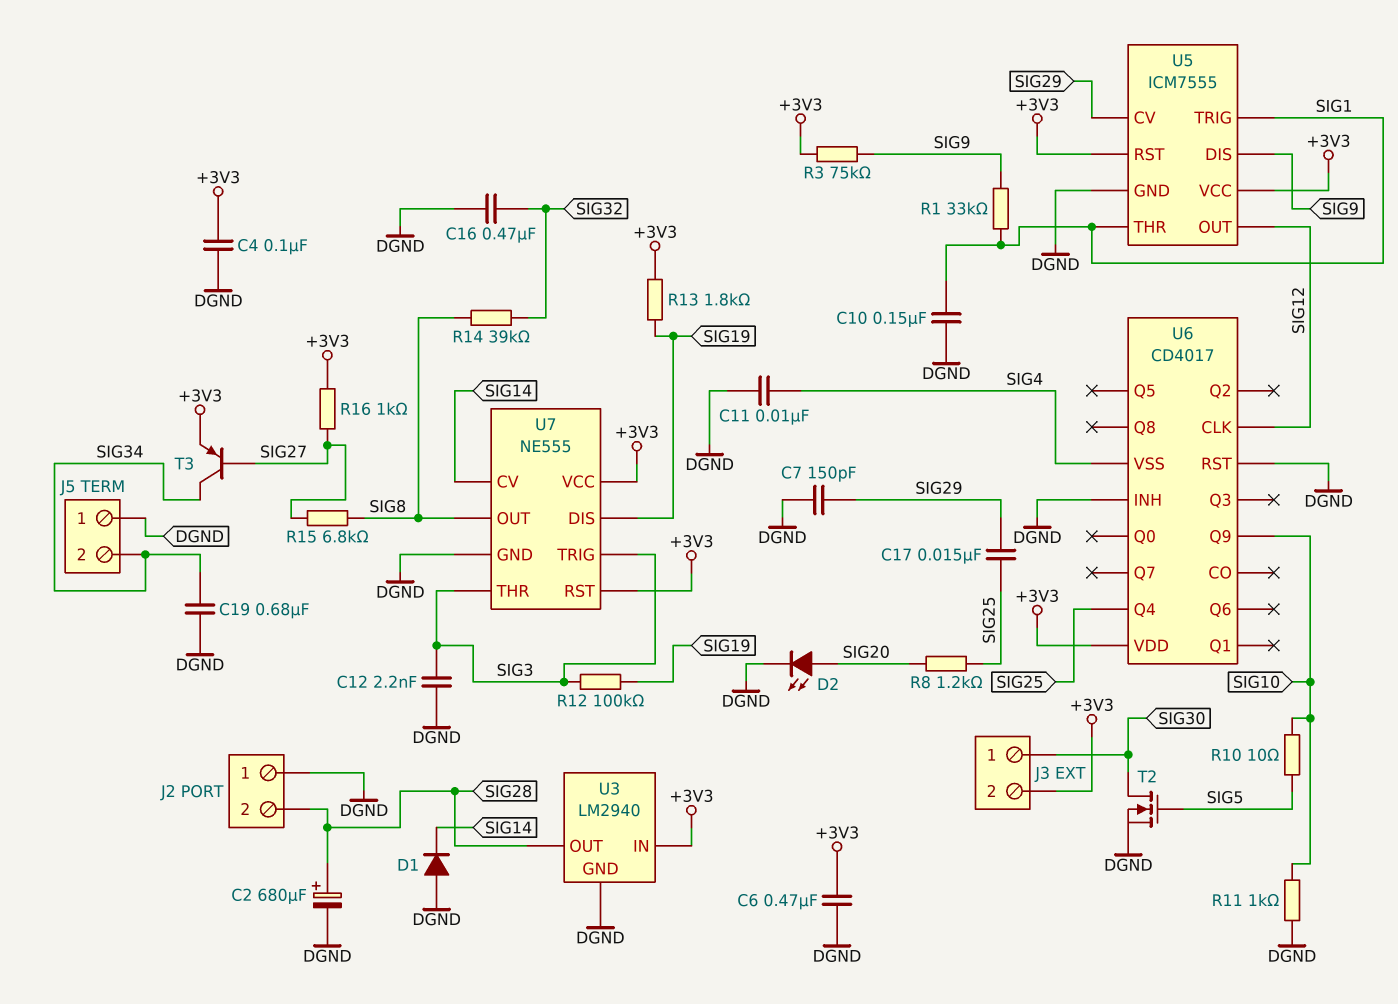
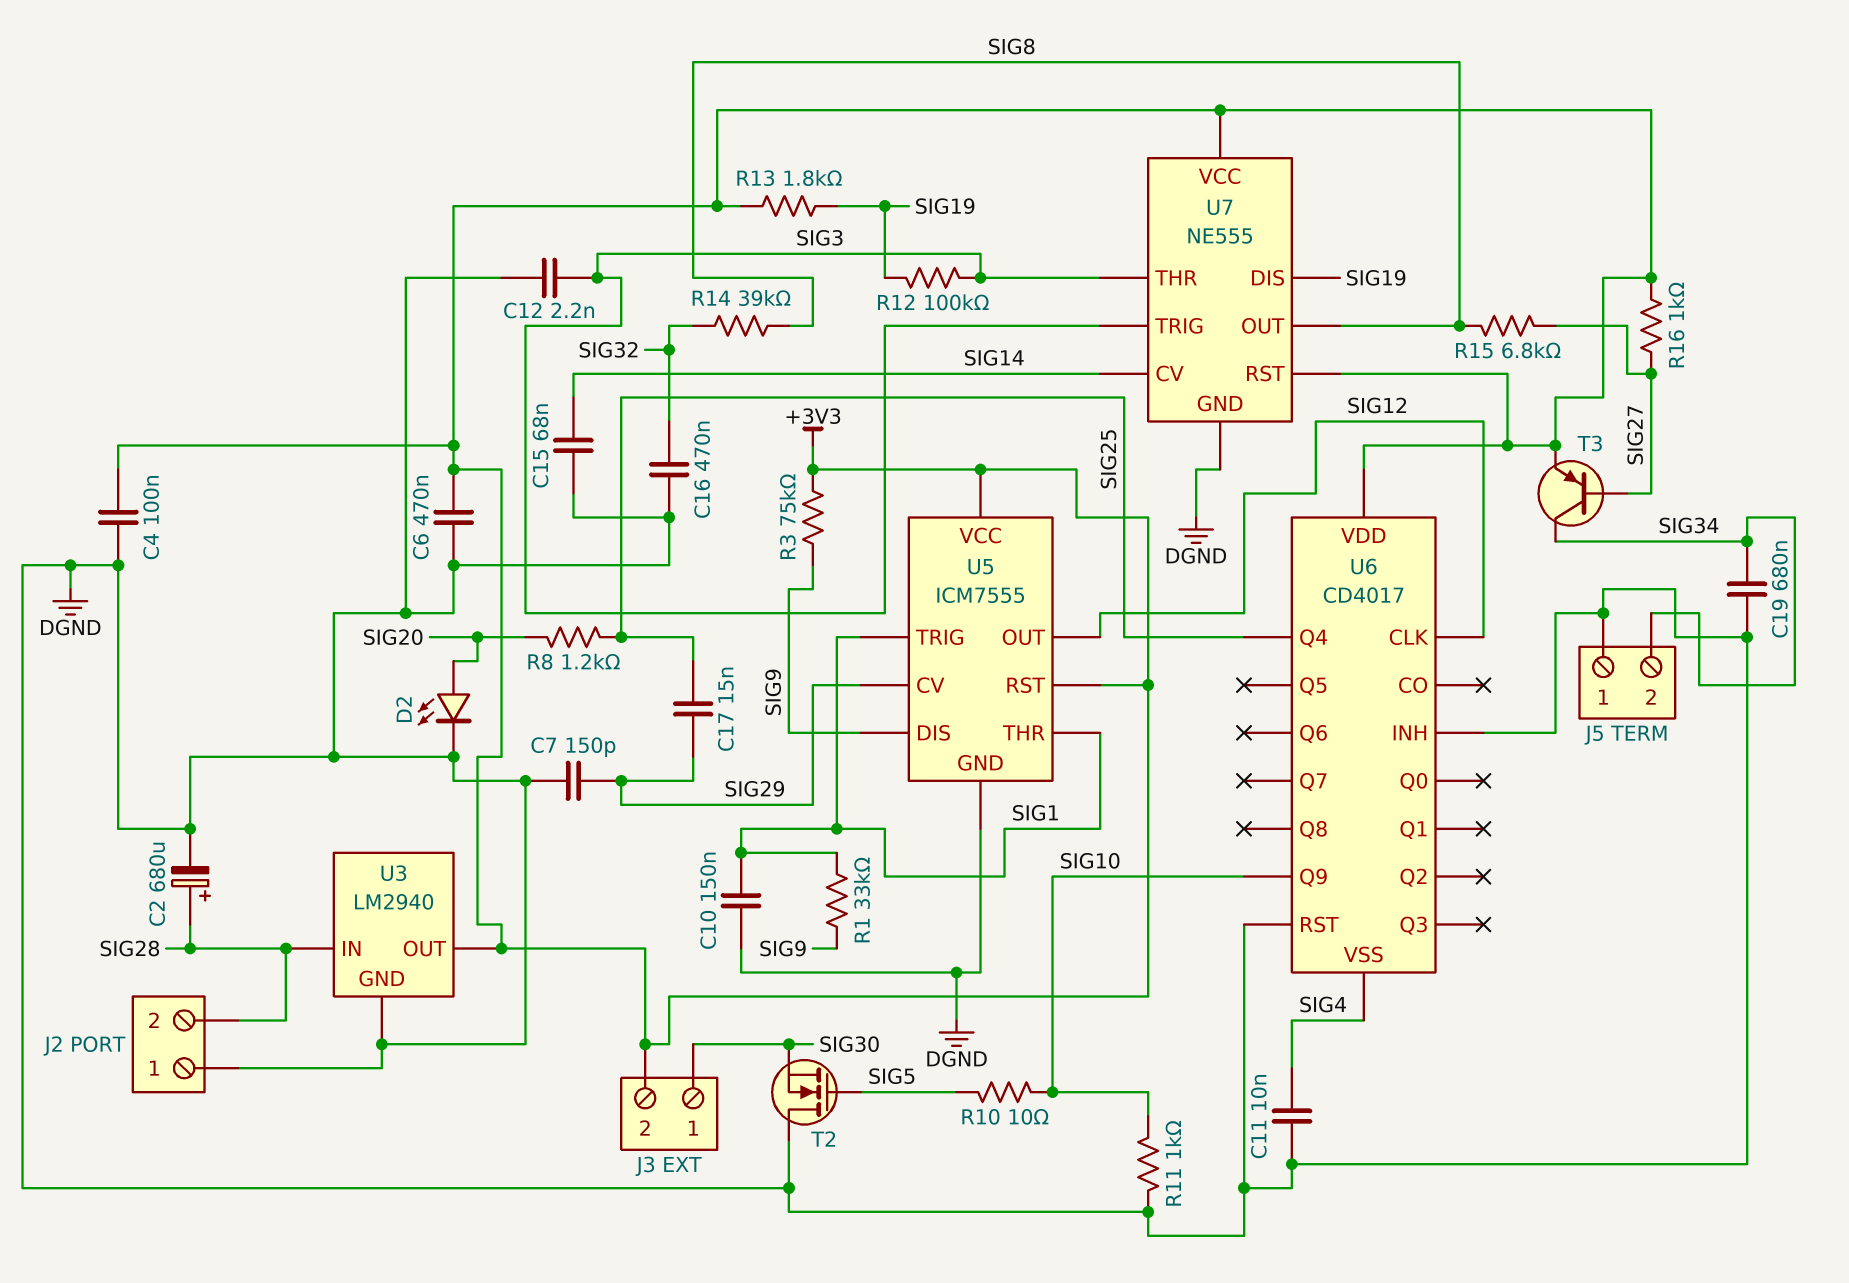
C15: none -> 68nF (DGND, SIG14)
D1: diode (A DGND, K SIG14) -> none
T2: NMOS (G SIG5, D SIG30, S DGND) -> NMOS (G SIG5, D DGND, S SIG30)
U3 pin IN: +3V3 -> SIG28
U3 pin OUT: SIG28 -> +3V3

